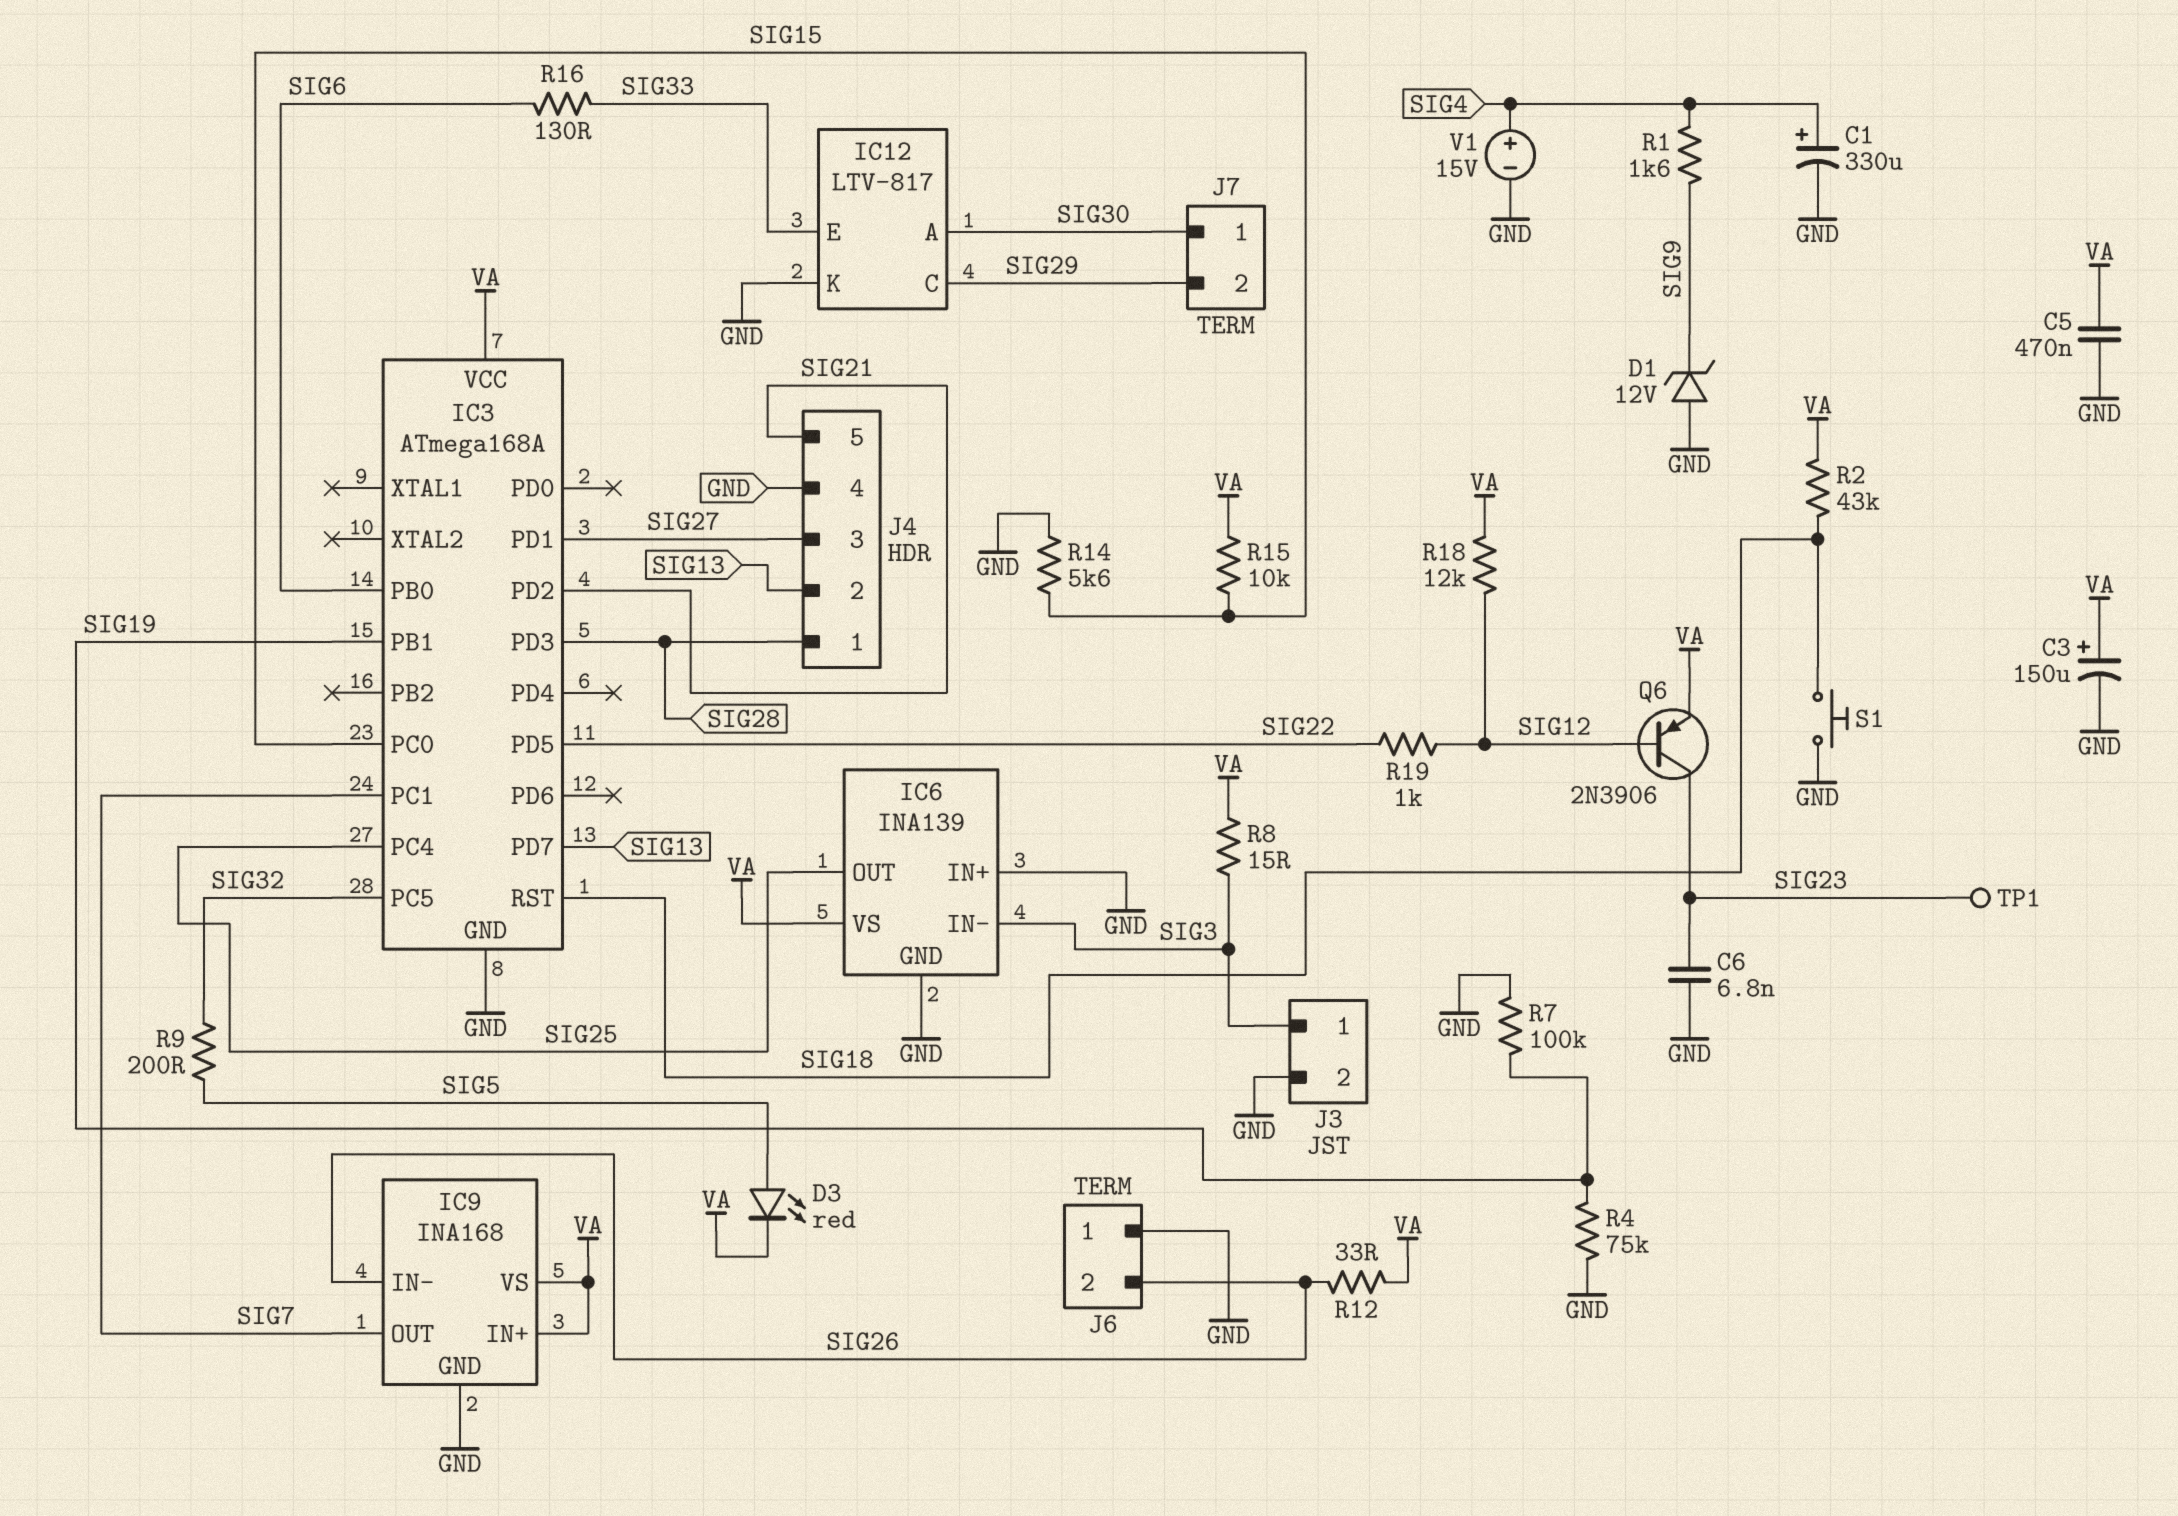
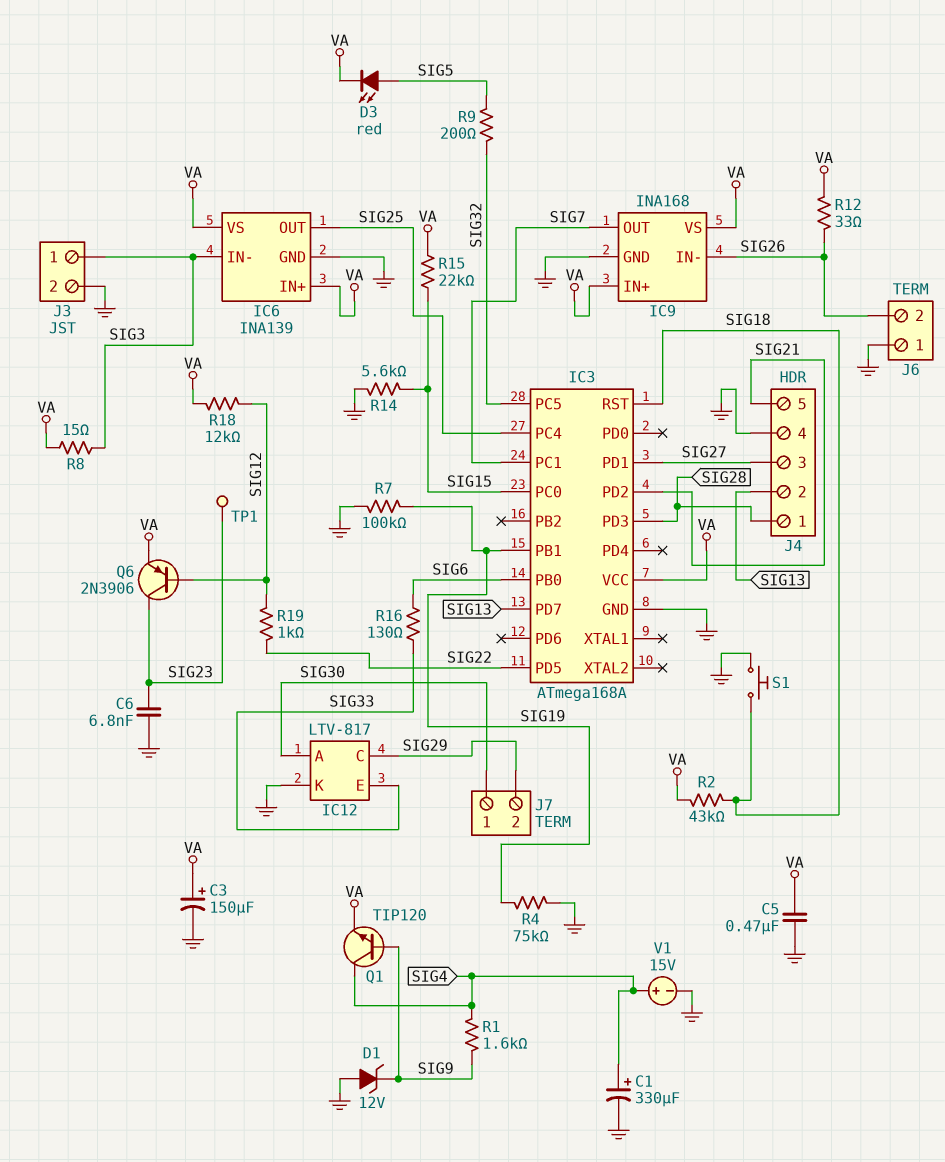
IC6 pin IN+: GND -> VA
Q1: none -> NPN TIP120 (B SIG9, C SIG4, E VA)
R15: 10k (SIG15, VA) -> 22k (SIG15, VA)

